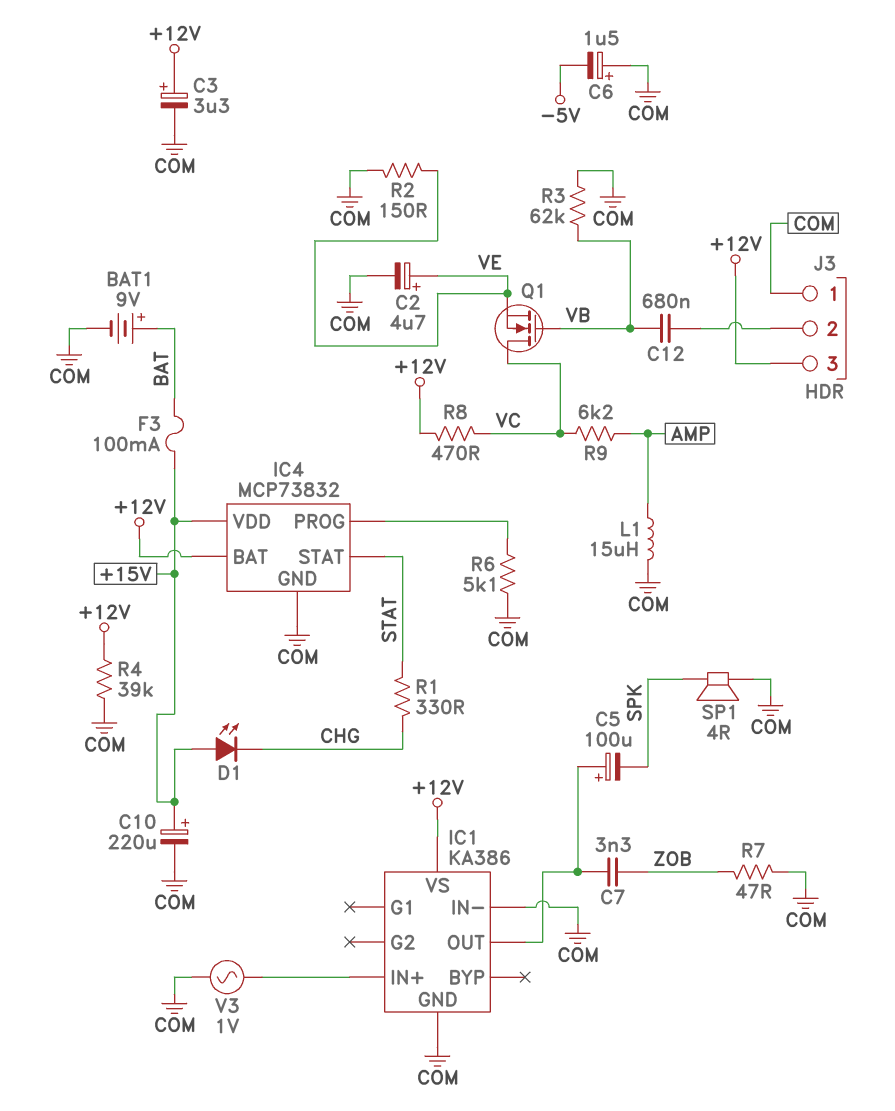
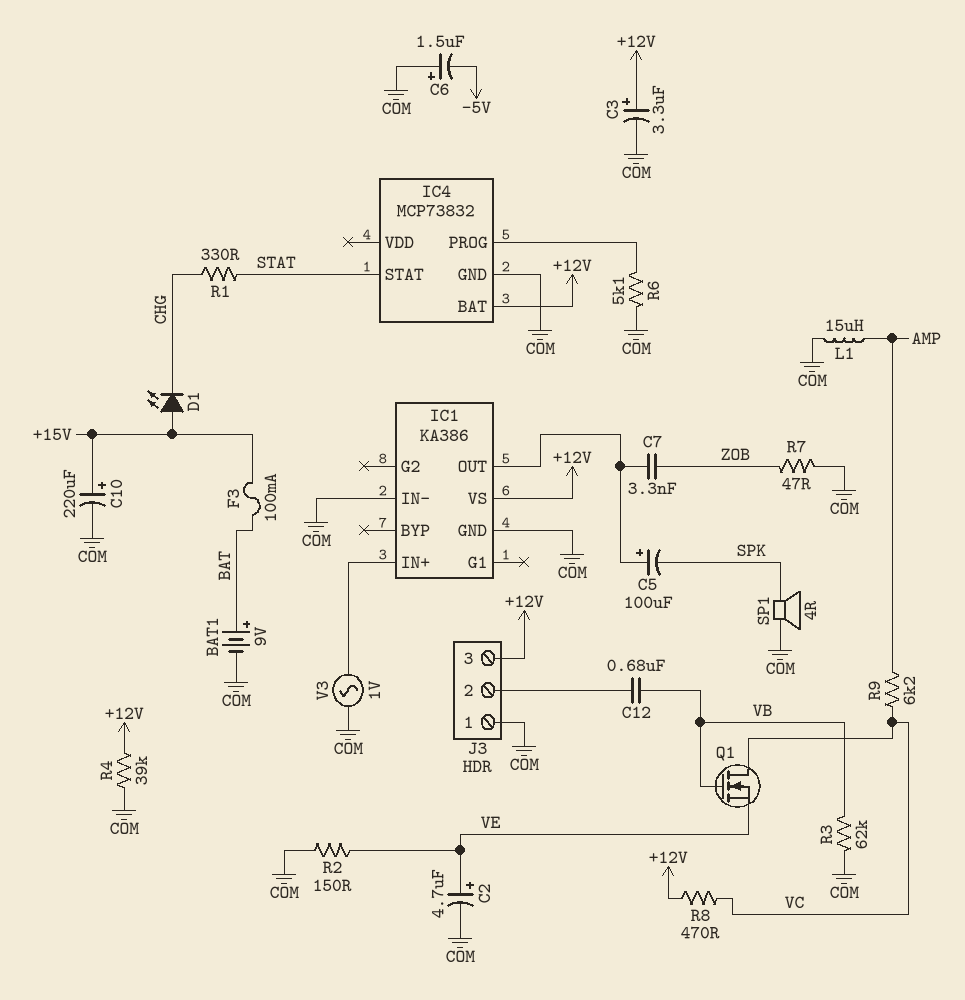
IC4 pin VDD: +15V -> none

